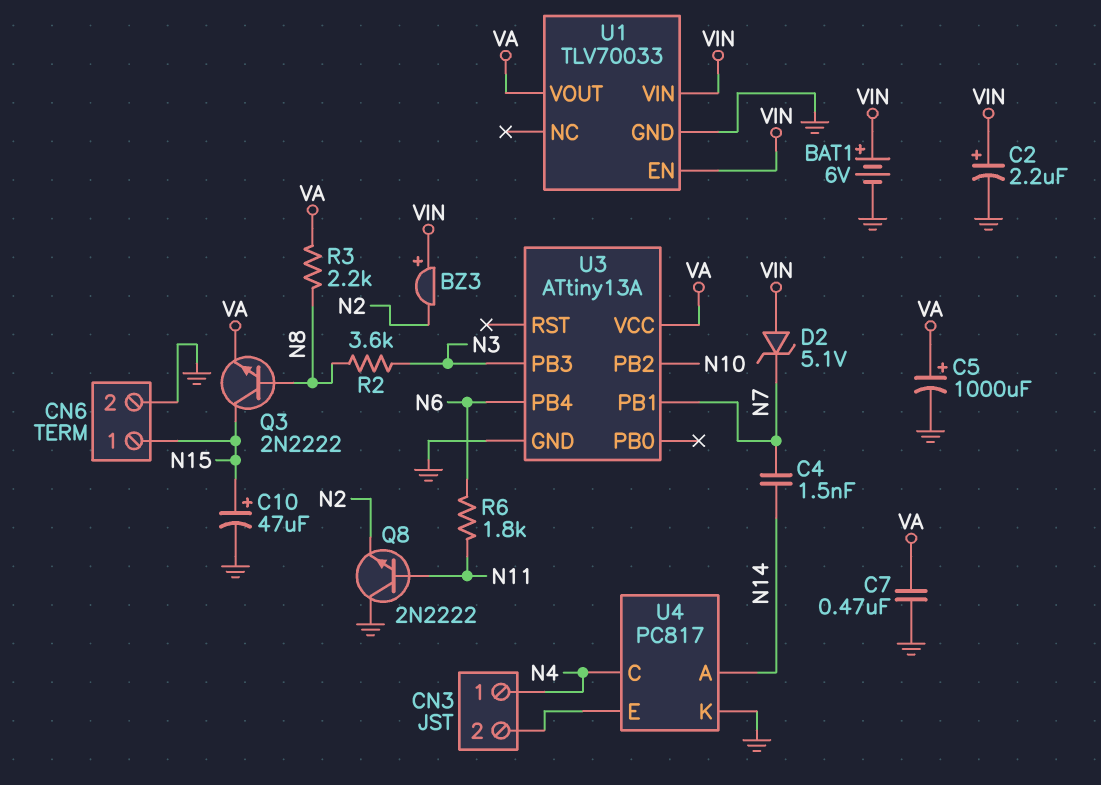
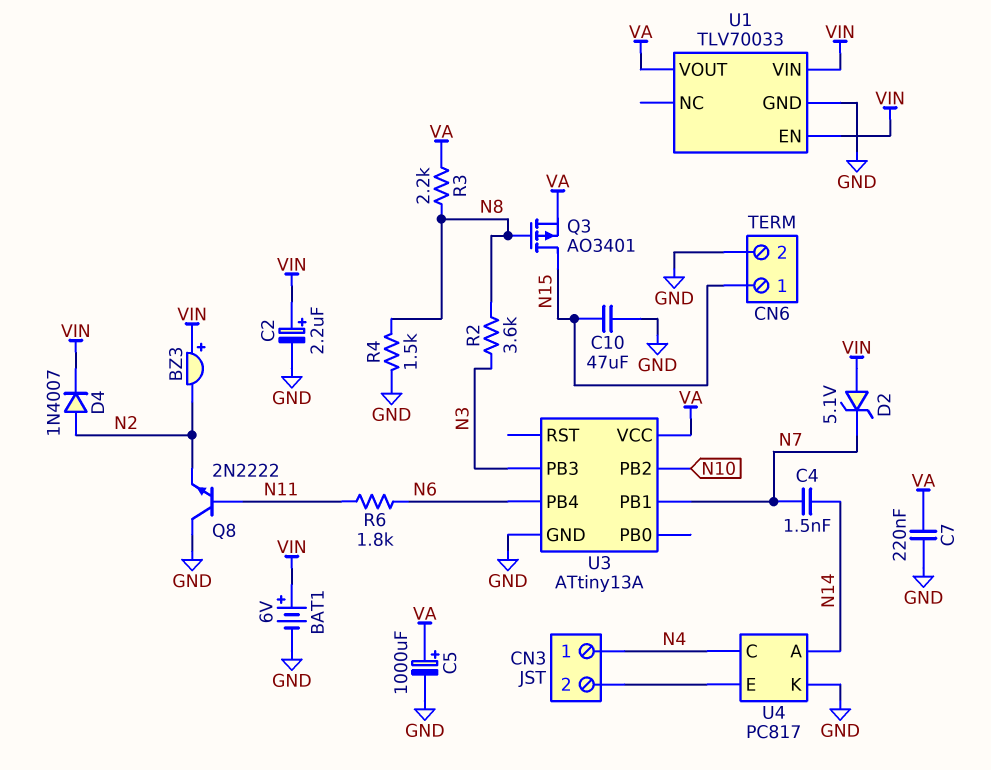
C7: 470nF (GND, VA) -> 220nF (GND, VA)
C10: 47uF (plus N15, minus GND) -> 47uF (GND, N15)
D4: none -> diode 1N4007 (A N2, K VIN)
Q3: NPN 2N2222 (B N8, C N15, E VA) -> PMOS AO3401 (G N8, D N15, S VA)
R4: none -> 1.5k (GND, N8)

